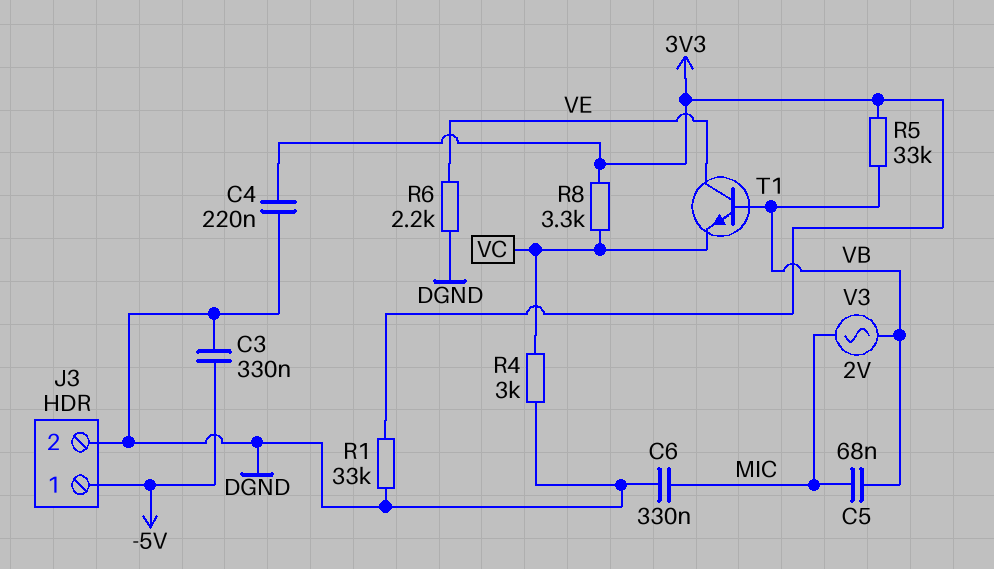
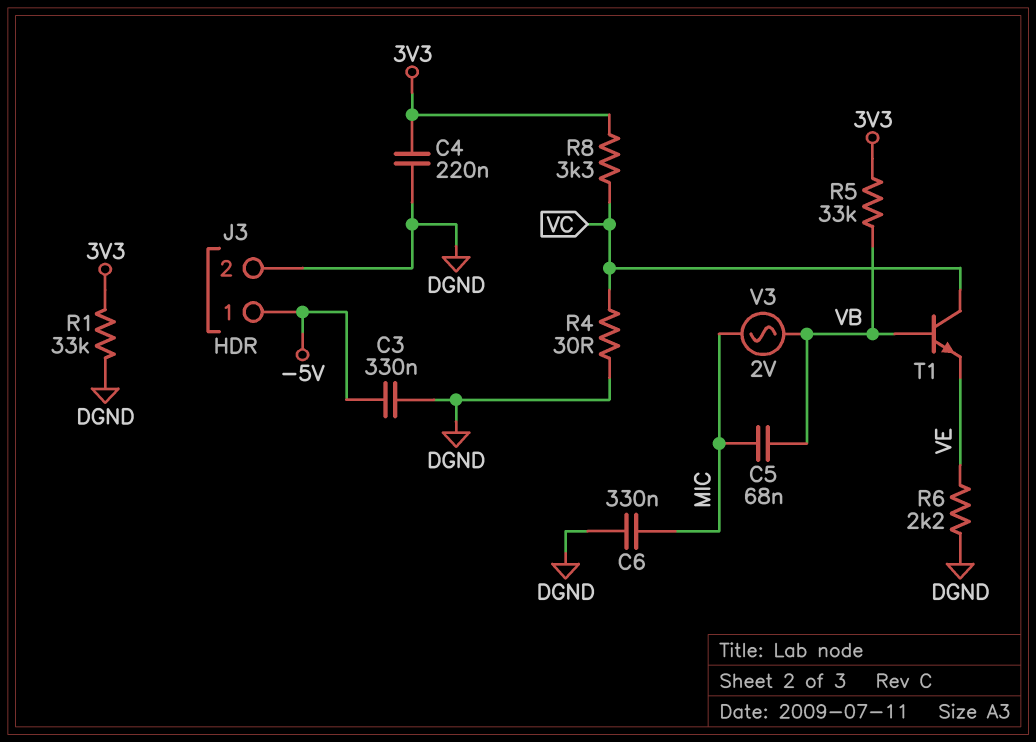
R4: 3k (DGND, VC) -> 30 (DGND, VC)
T1: NPN (B VB, C VE, E VC) -> NPN (B VB, C VC, E VE)

